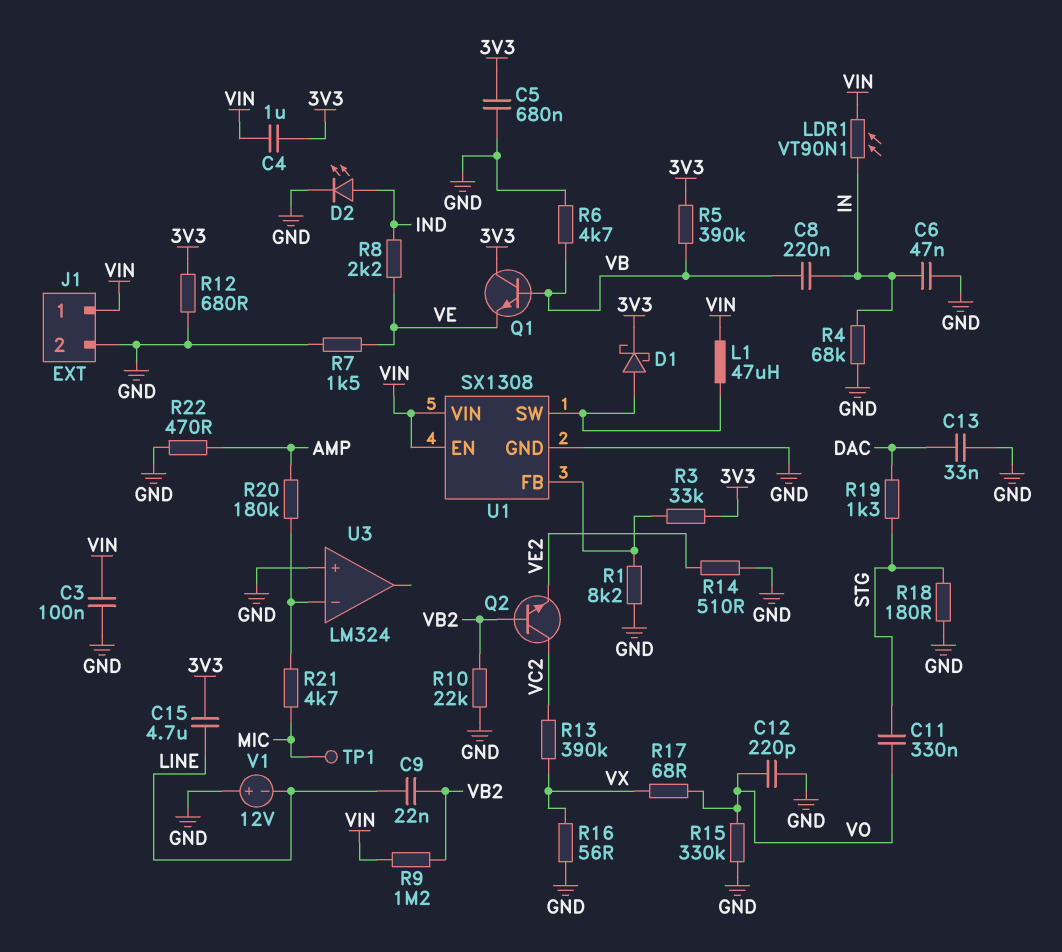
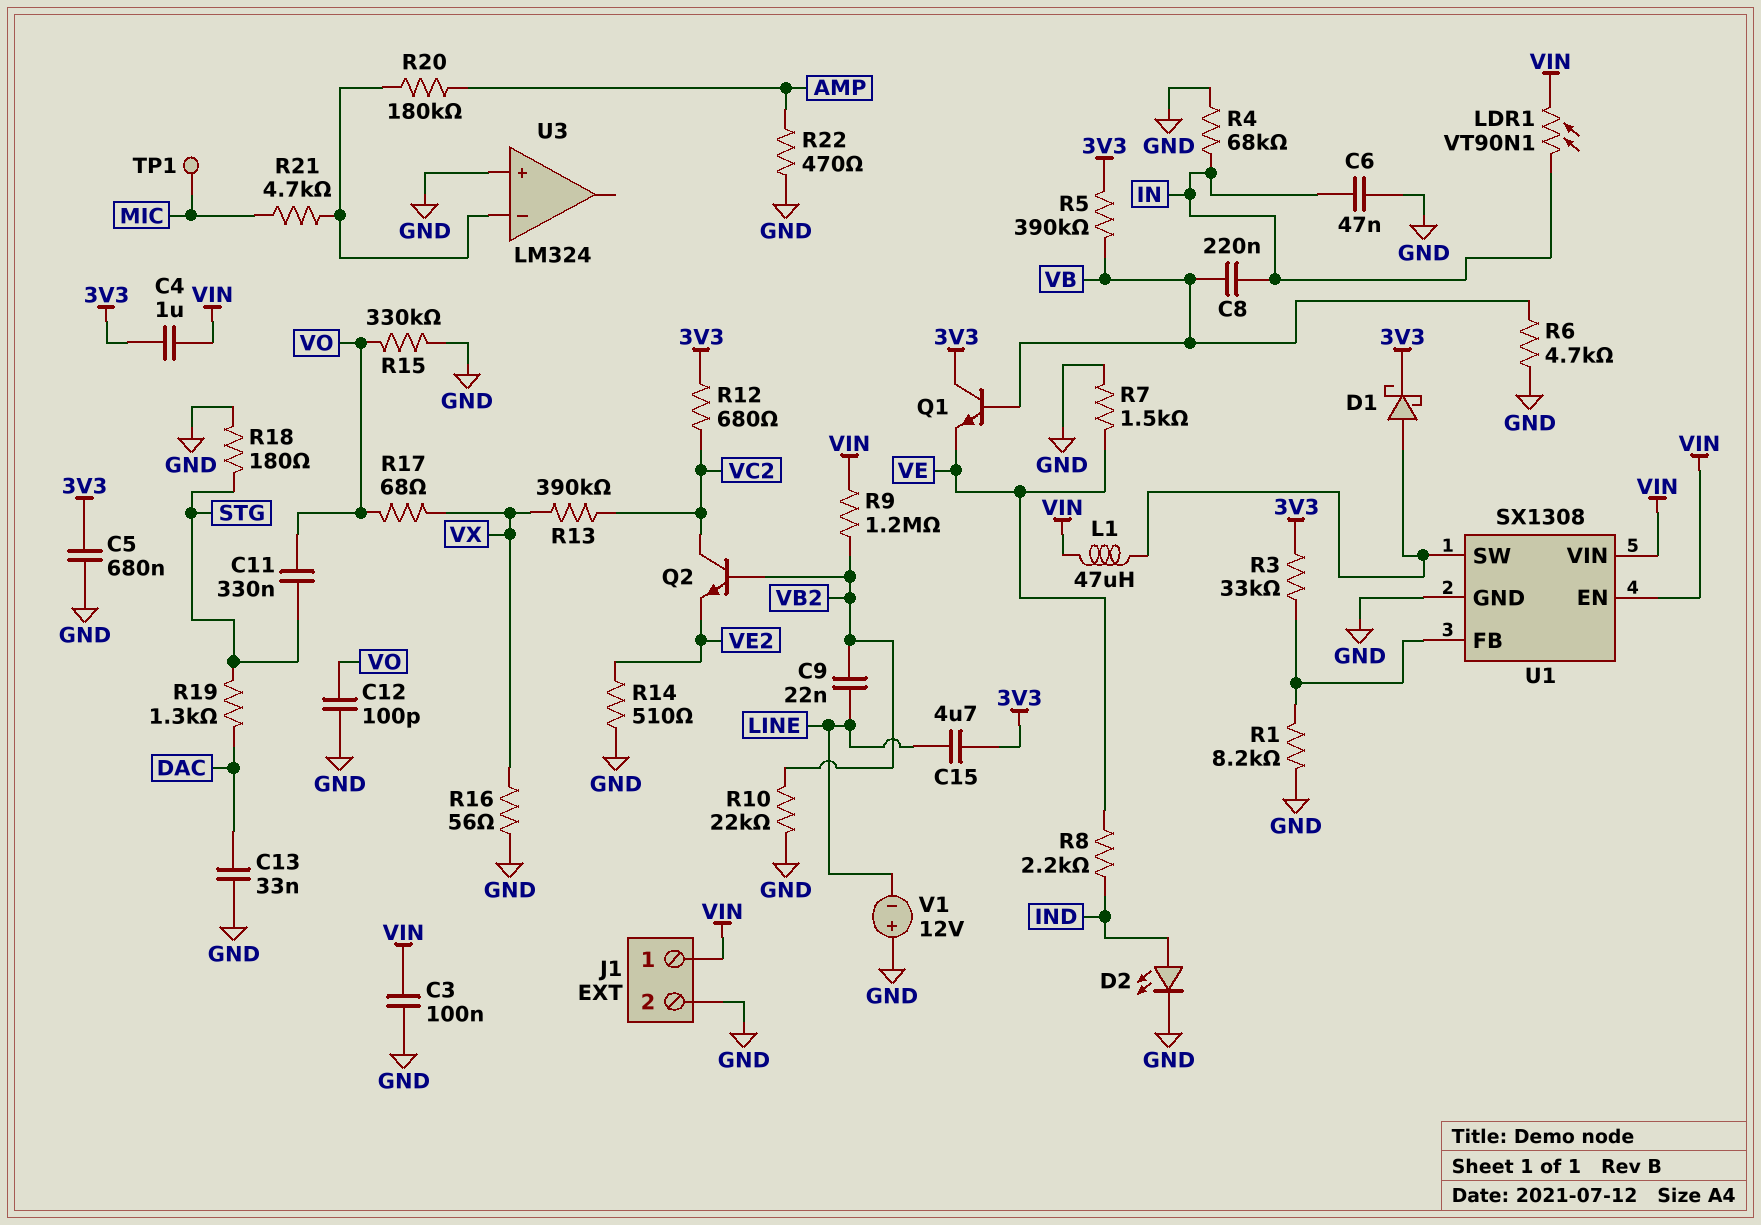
C12: 220pF (GND, VO) -> 100pF (GND, VO)
R12: 680 (3V3, GND) -> 680 (3V3, VC2)

